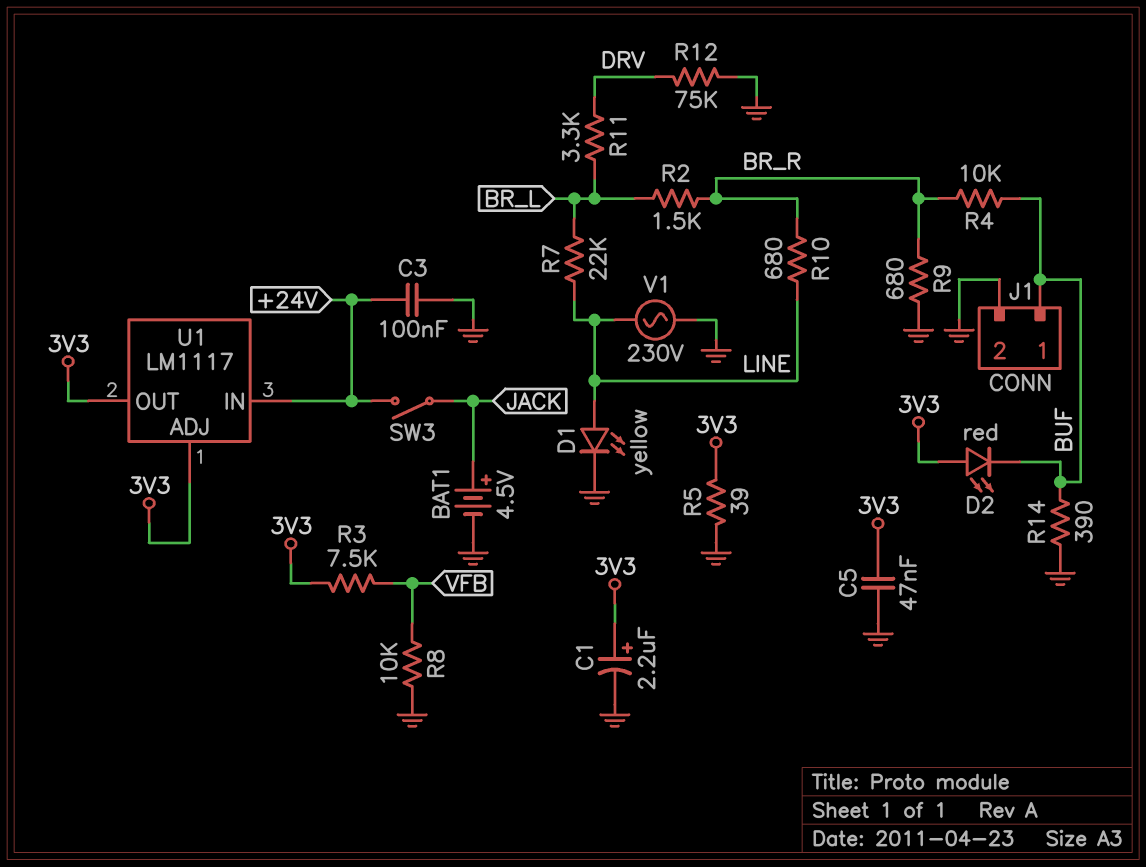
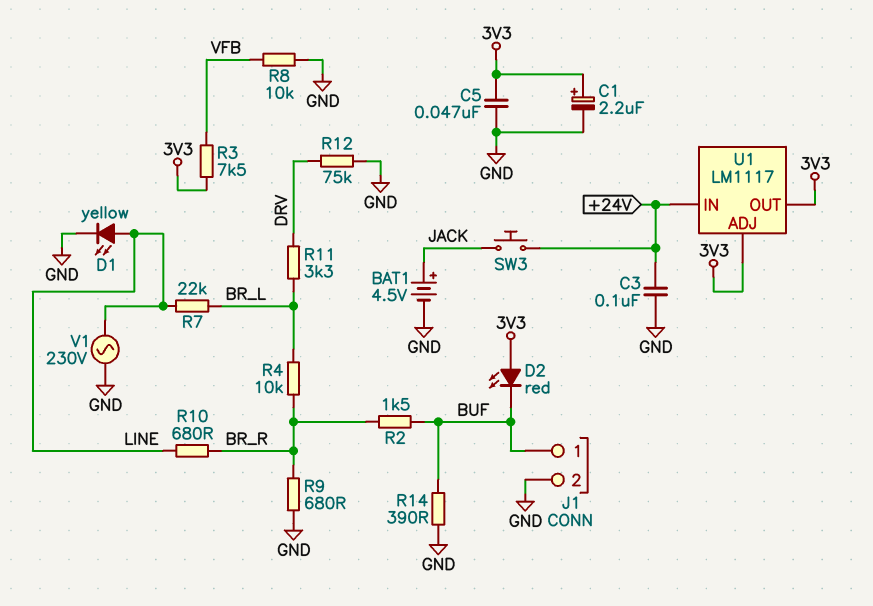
R2: 1.5k (BR_L, BR_R) -> 1.5k (BR_R, BUF)
R4: 10k (BR_R, BUF) -> 10k (BR_L, BR_R)
R5: 39 (3V3, GND) -> none
SW3: switch (+24V, JACK) -> button (+24V, JACK)

